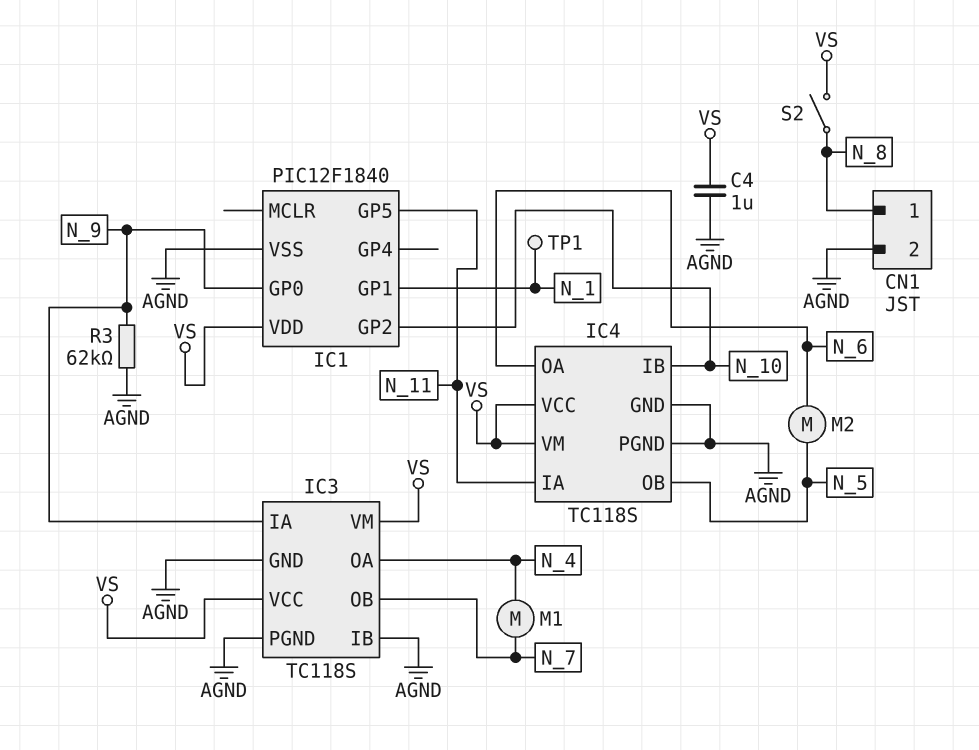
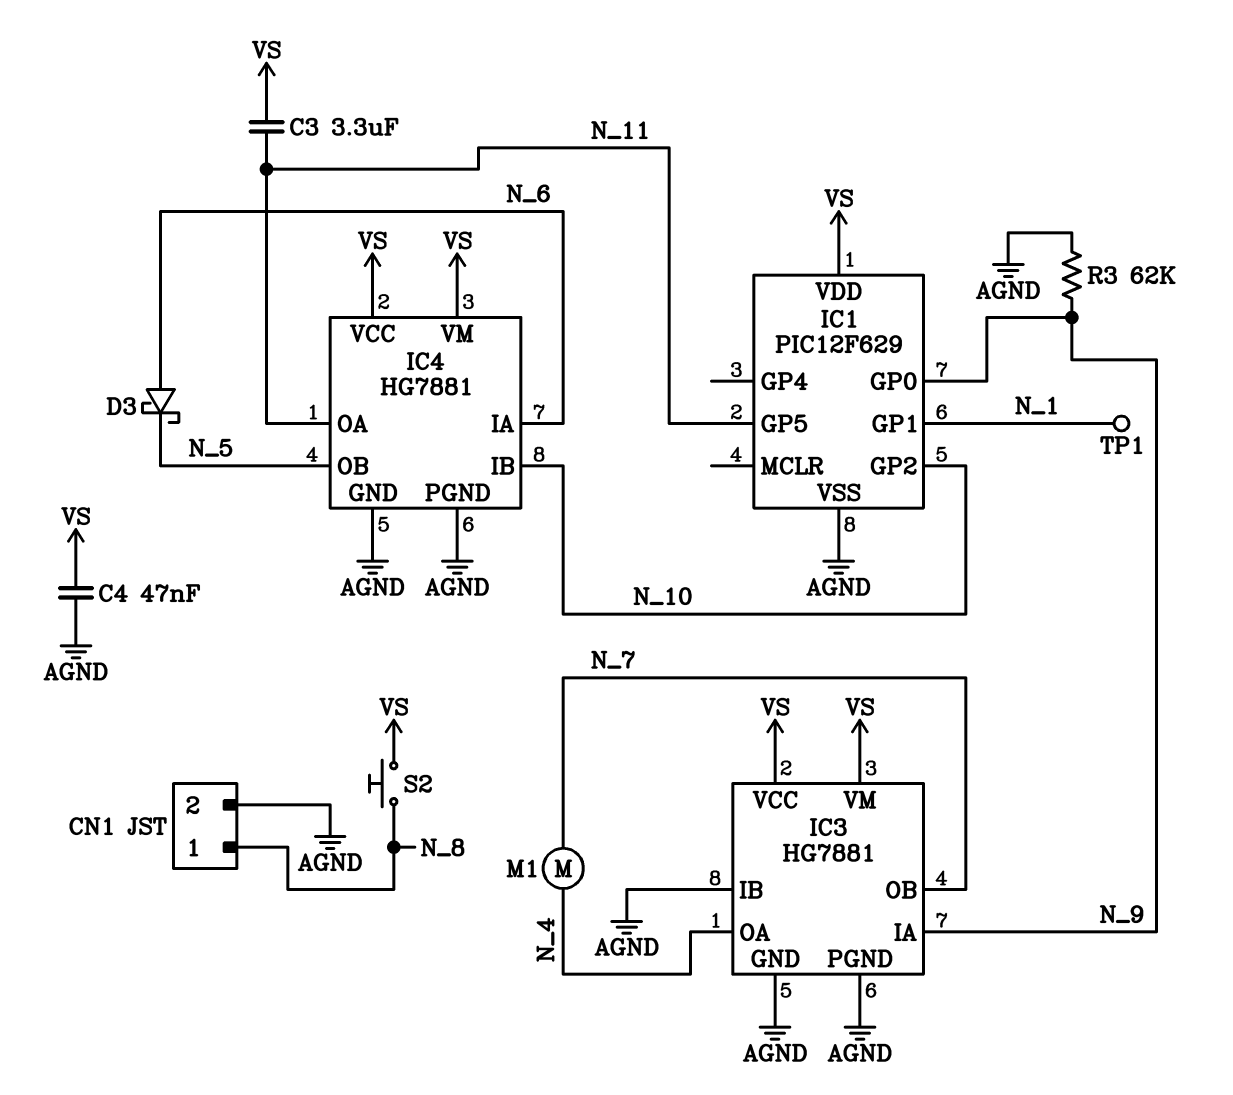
C3: none -> 3.3uF (N_11, VS)
C4: 1uF (AGND, VS) -> 47nF (AGND, VS)
D3: none -> schottky (A N_6, K N_5)
IC1: PIC12F1840 -> PIC12F629
IC3: TC118S -> HG7881
IC4: TC118S -> HG7881
IC4 pin IA: N_11 -> N_6
IC4 pin OA: N_6 -> N_11
M2: motor (N_5, N_6) -> none
S2: switch (N_8, VS) -> button (N_8, VS)

